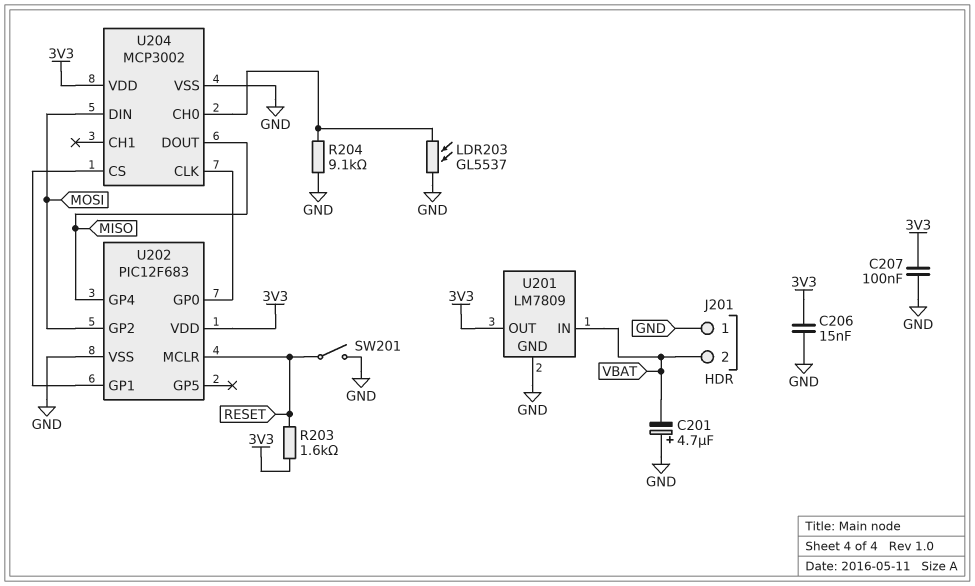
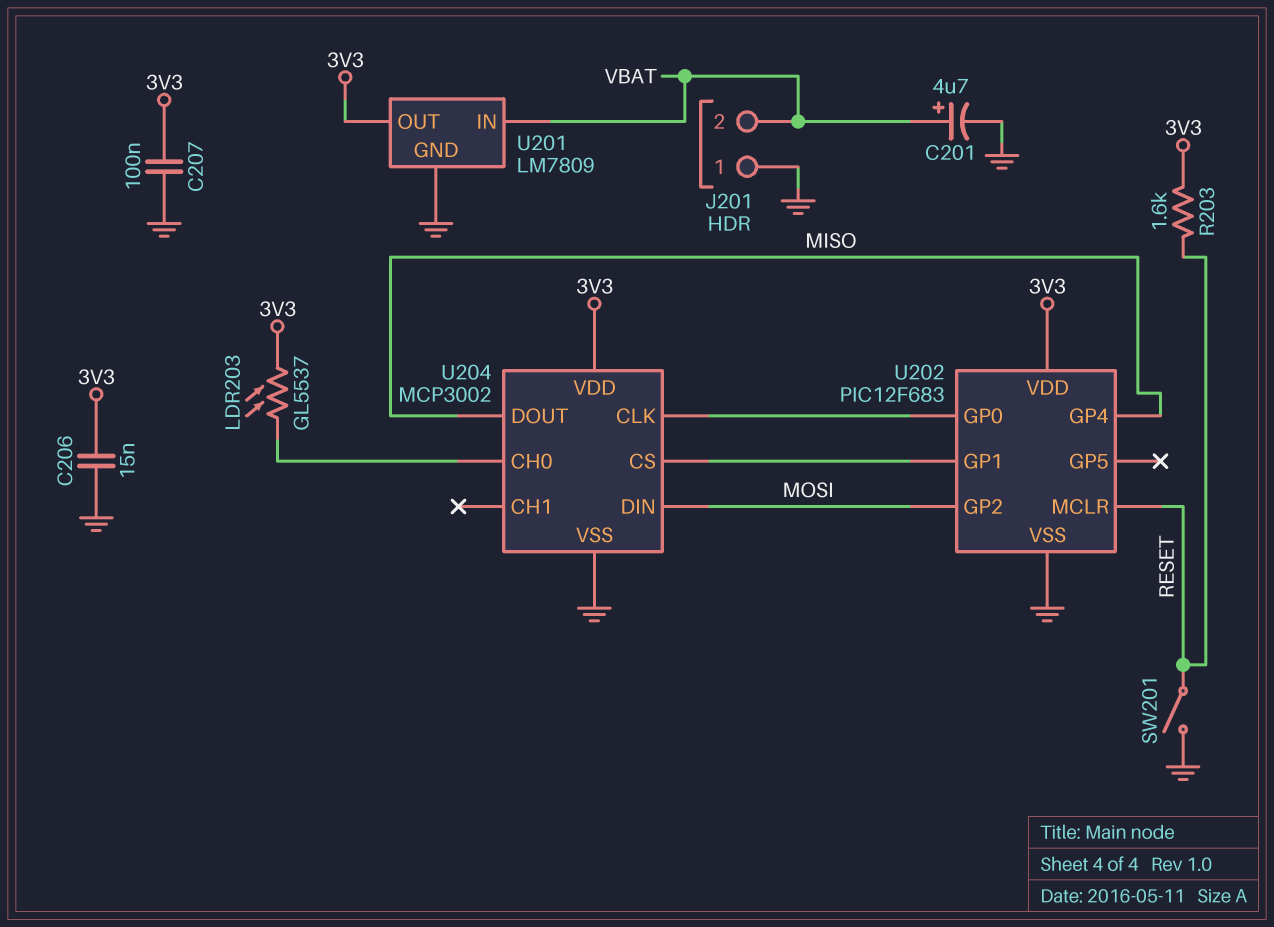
C201: 4.7uF (plus GND, minus VBAT) -> 4.7uF (plus VBAT, minus GND)
LDR203: GL5537 (GND, U204/CH0) -> GL5537 (3V3, U204/CH0)
R204: 9.1k (GND, U204/CH0) -> none

